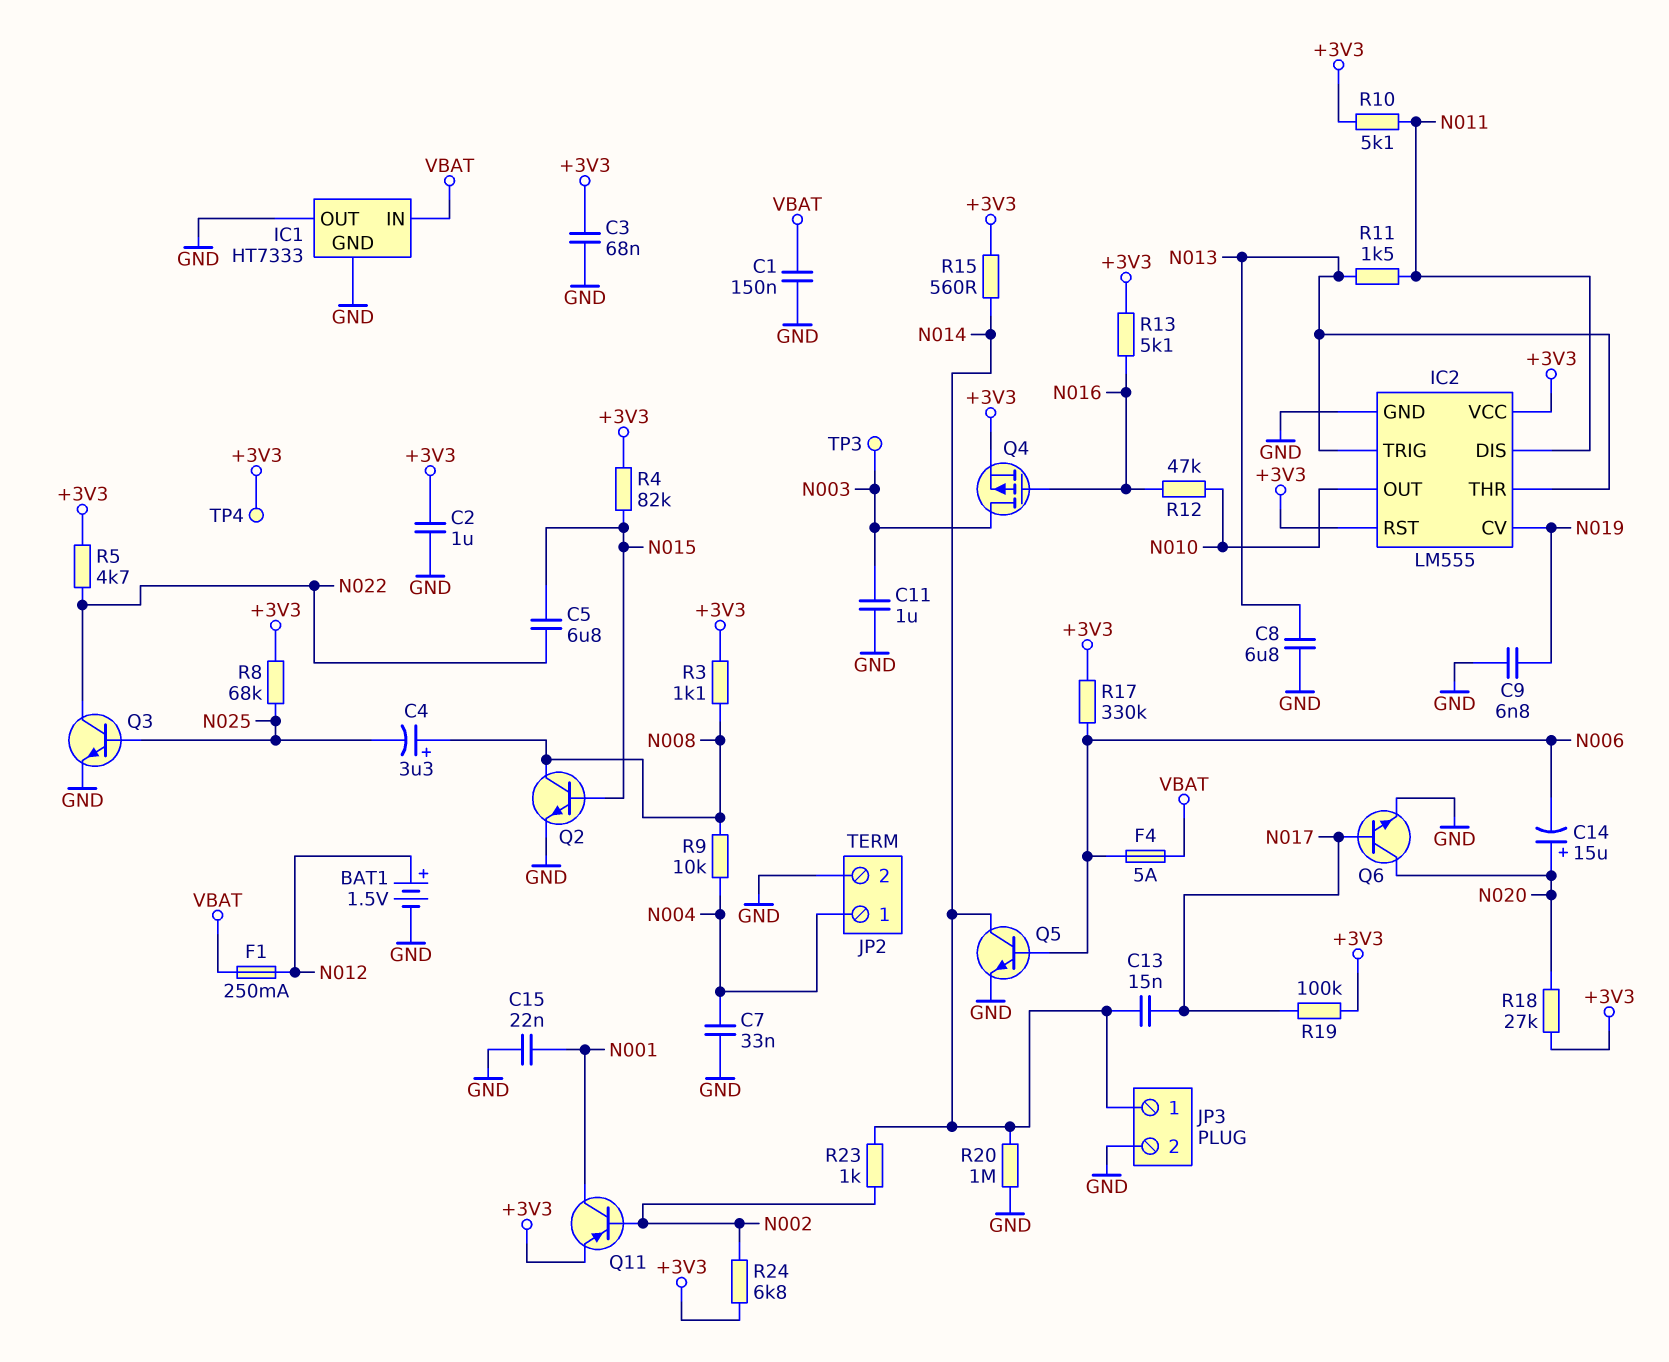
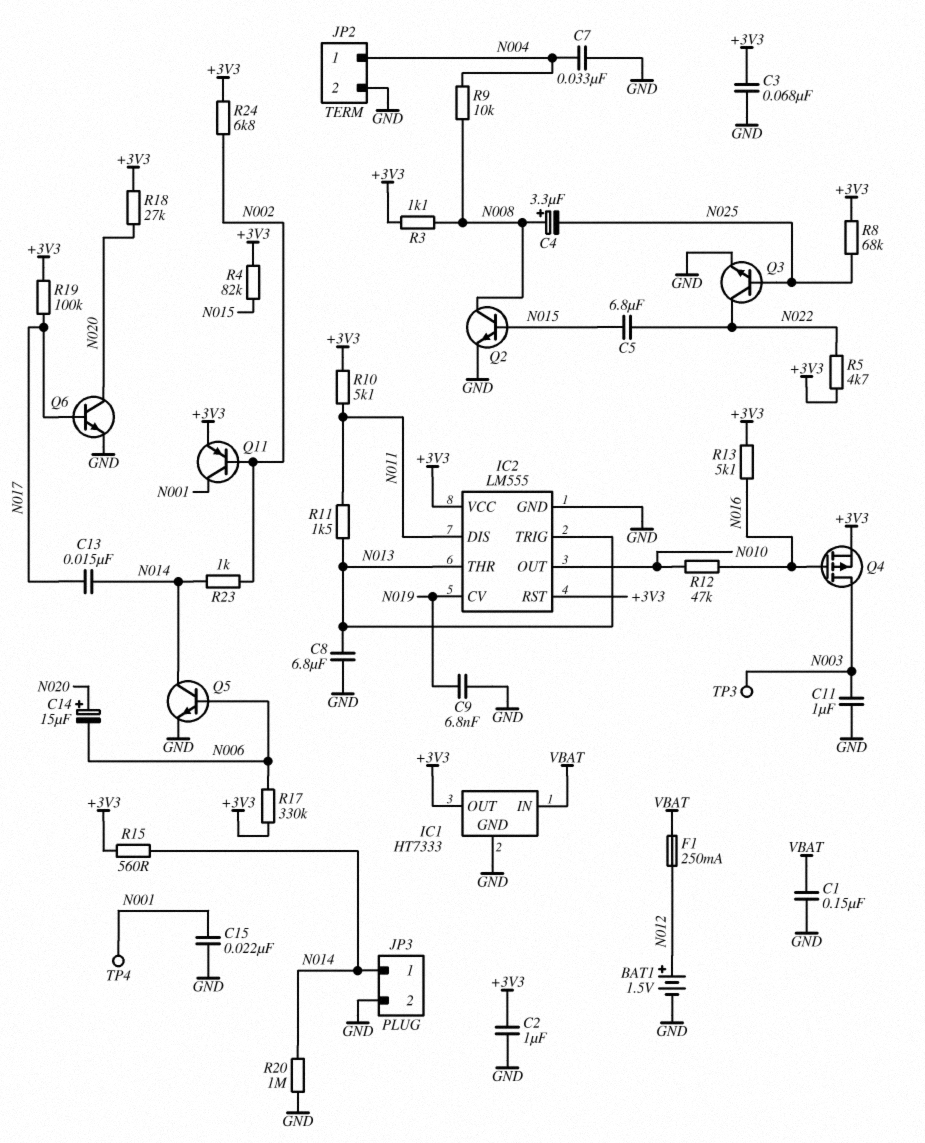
F4: 5A (N006, VBAT) -> none
IC1 pin OUT: GND -> +3V3
TP4: test point (+3V3) -> test point (N001)

